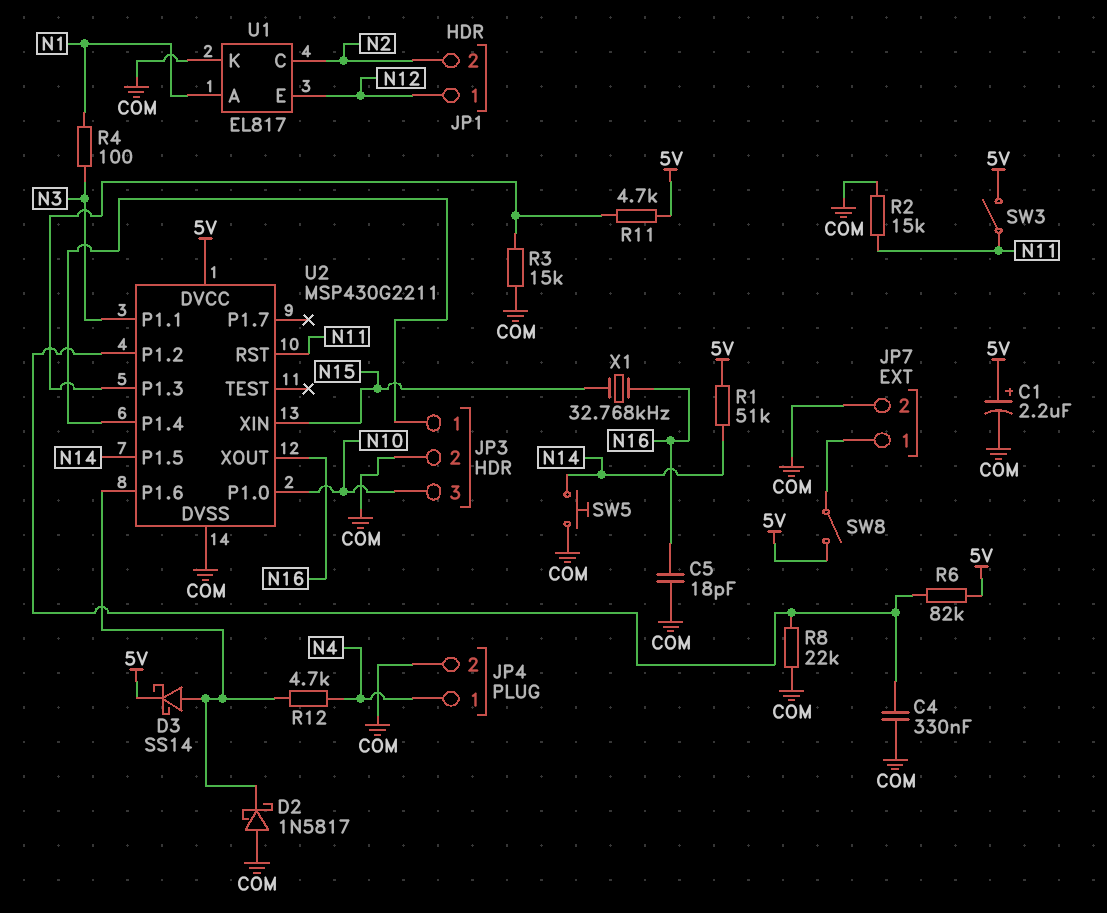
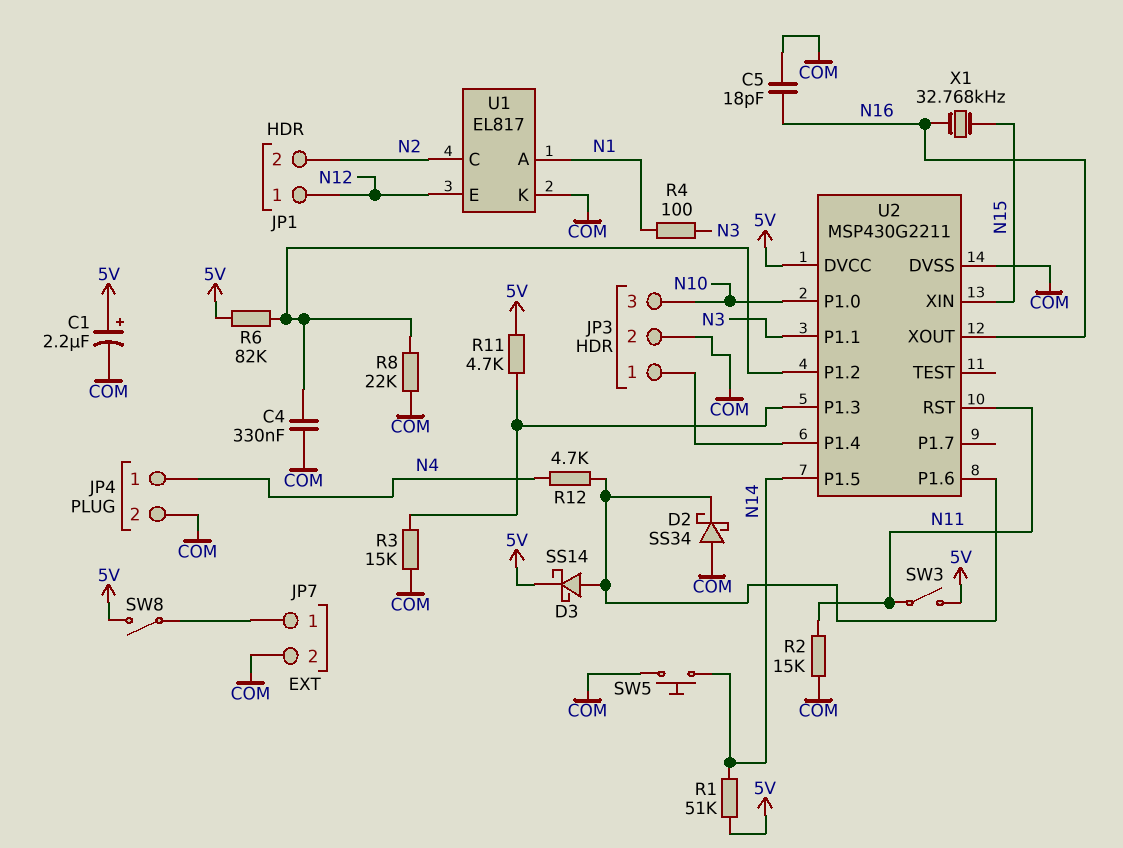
D2: schottky 1N5817 (A COM, K U2/P1.6) -> schottky SS34 (A COM, K U2/P1.6)

